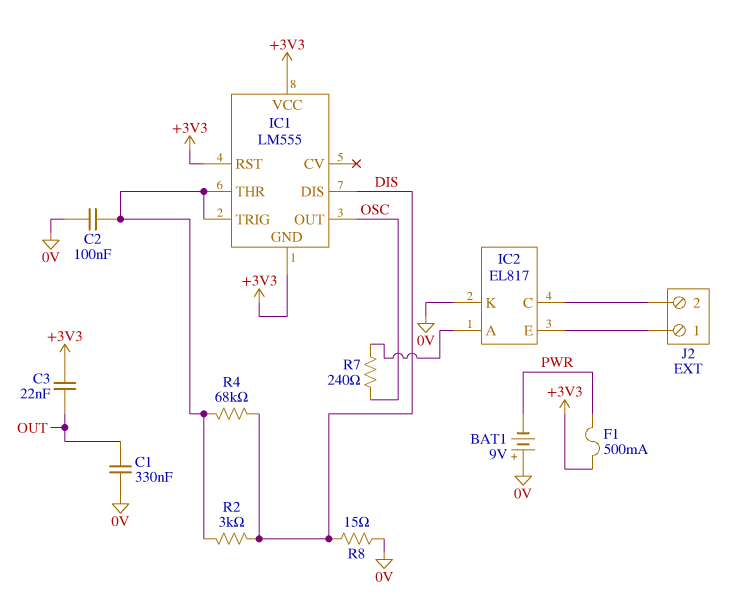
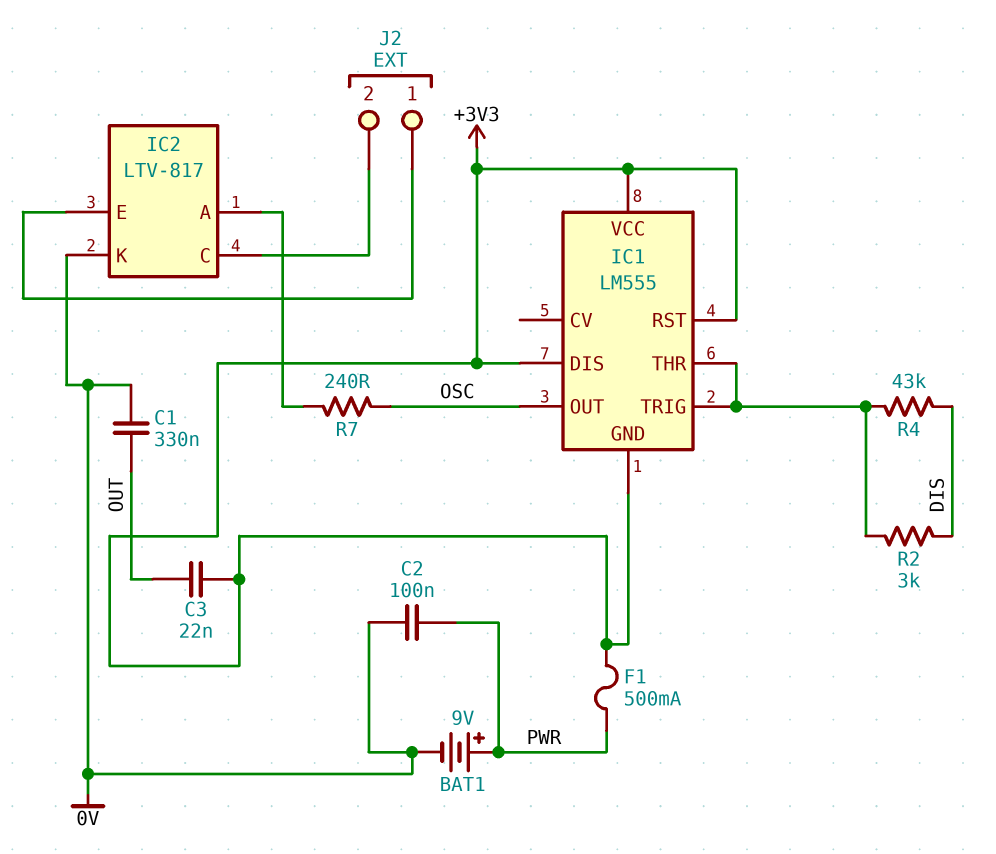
BAT1: 9V (plus 0V, minus PWR) -> 9V (plus PWR, minus 0V)
C2: 100nF (0V, IC1/THR) -> 100nF (0V, PWR)
IC1 pin DIS: DIS -> +3V3
IC2: EL817 -> LTV-817
R4: 68k (DIS, IC1/THR) -> 43k (DIS, IC1/THR)
R8: 15 (0V, DIS) -> none

